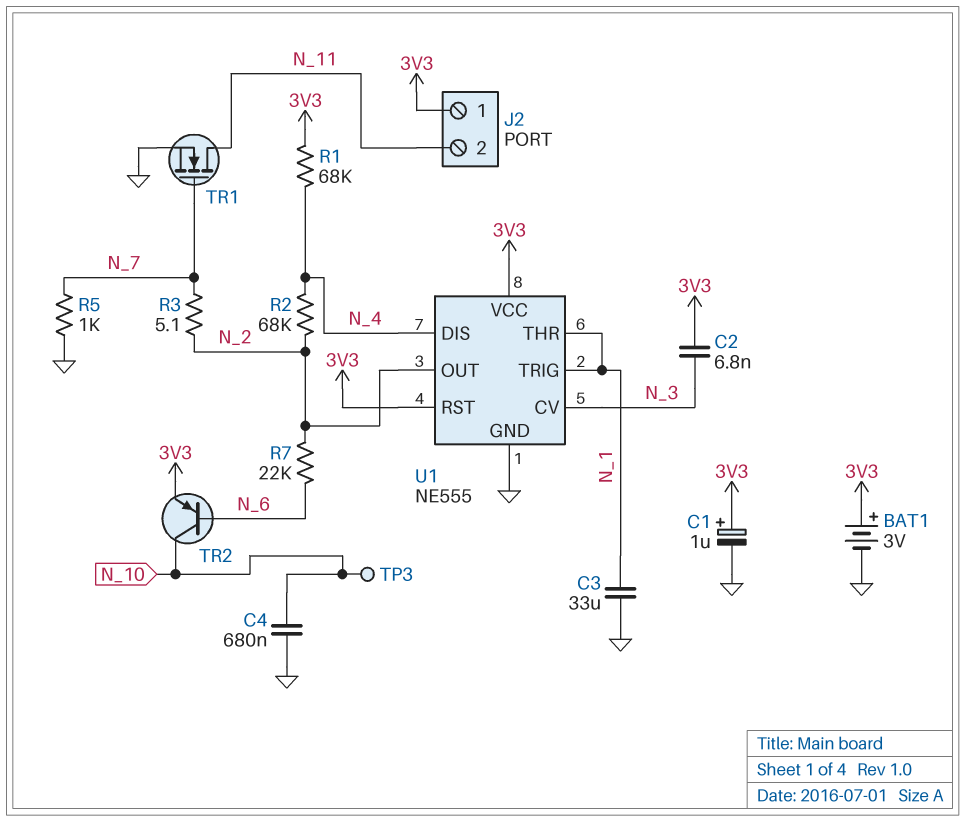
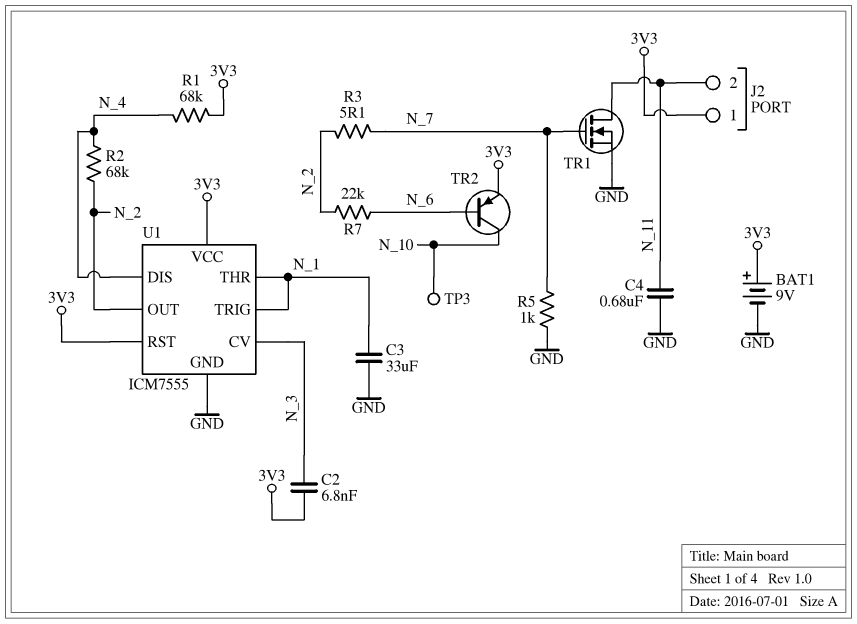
BAT1: 3V (plus 3V3, minus GND) -> 9V (plus 3V3, minus GND)
C1: 1uF (plus 3V3, minus GND) -> none
C4: 680nF (GND, N_10) -> 680nF (GND, N_11)
U1: NE555 -> ICM7555

